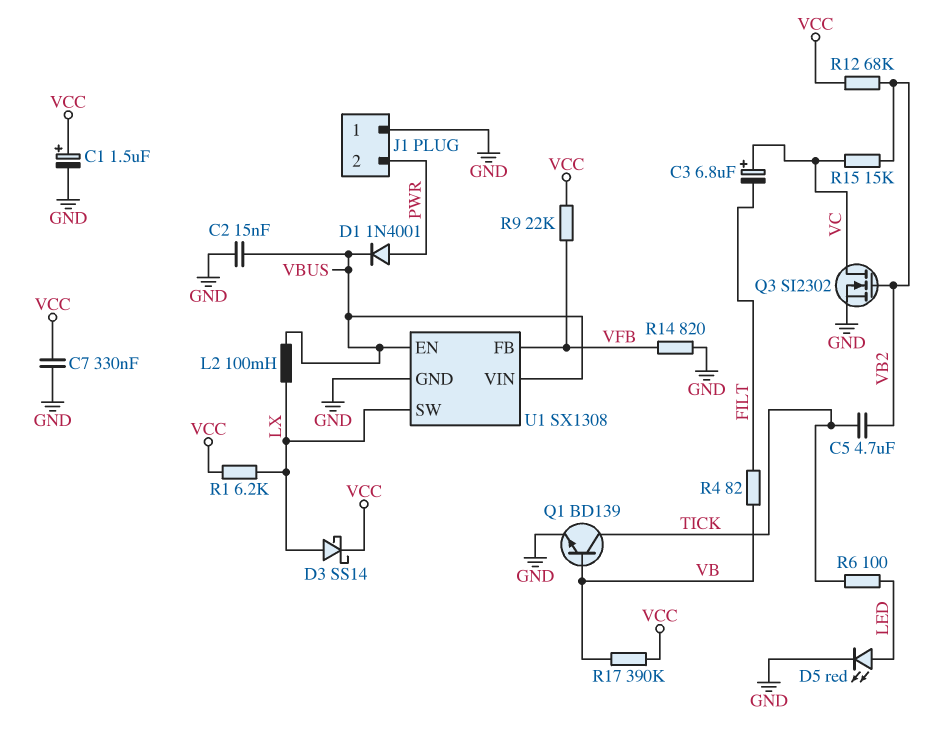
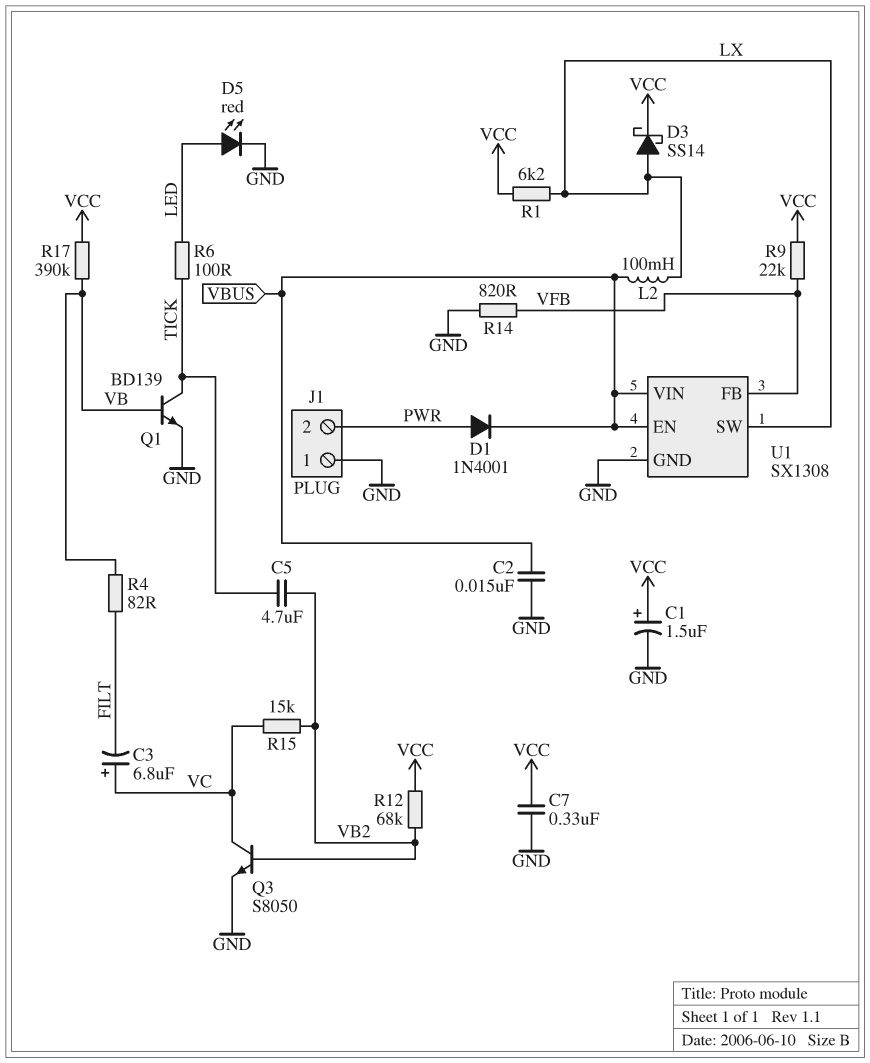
Q3: NMOS SI2302 (G VB2, D VC, S GND) -> NPN S8050 (B VB2, C VC, E GND)

